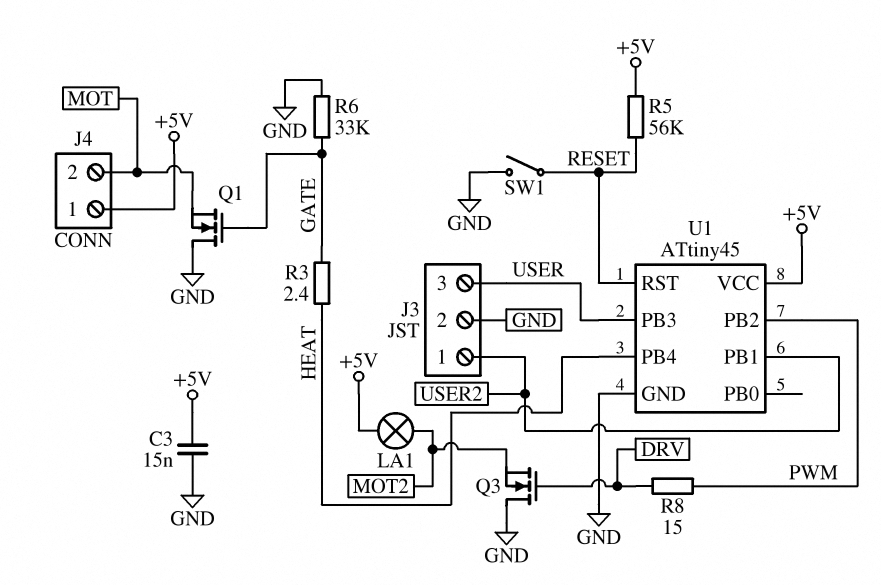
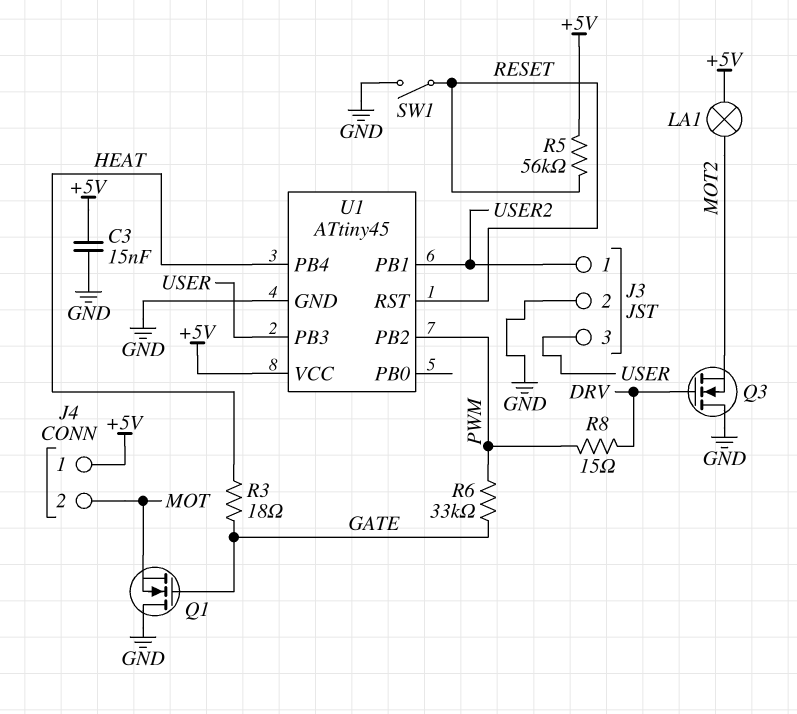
R3: 2.4 (GATE, HEAT) -> 18 (GATE, HEAT)
R6: 33k (GATE, GND) -> 33k (GATE, PWM)

